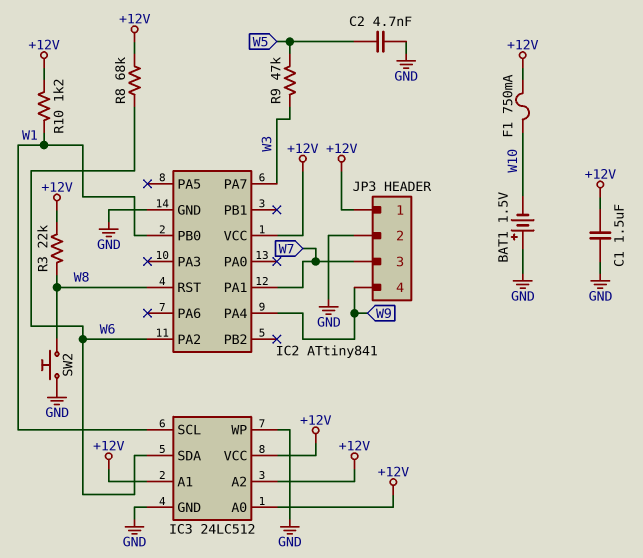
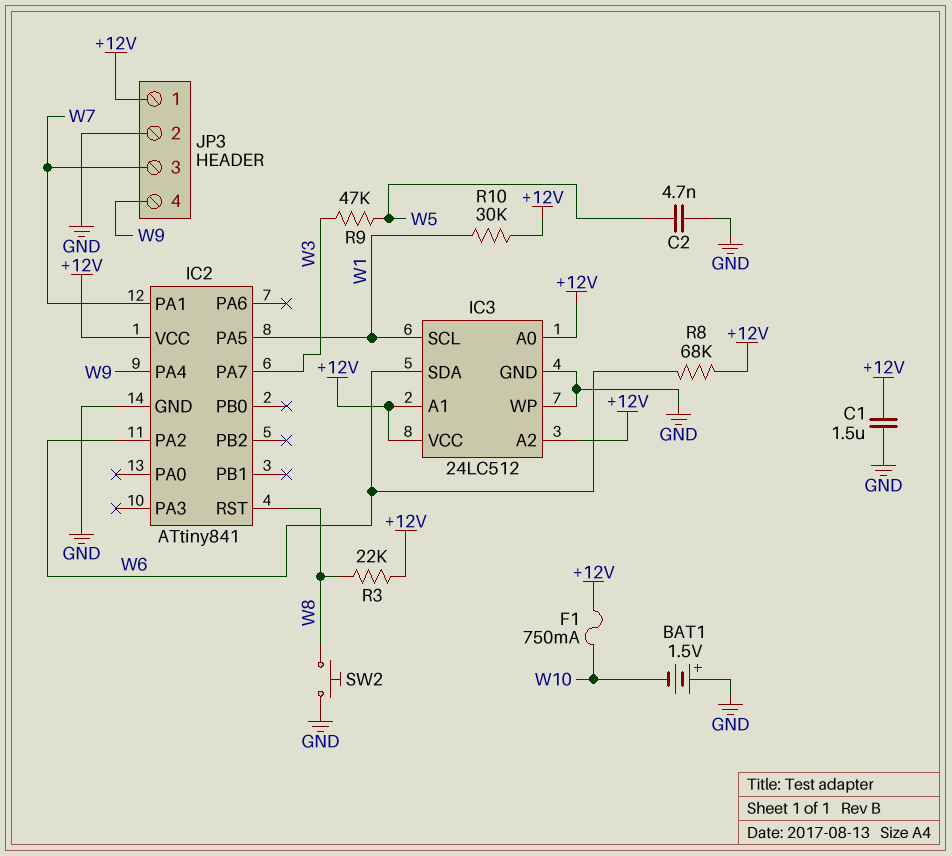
IC2 pin PA5: none -> W1
IC2 pin PB0: W1 -> none
R10: 1.2k (+12V, W1) -> 30k (+12V, W1)

